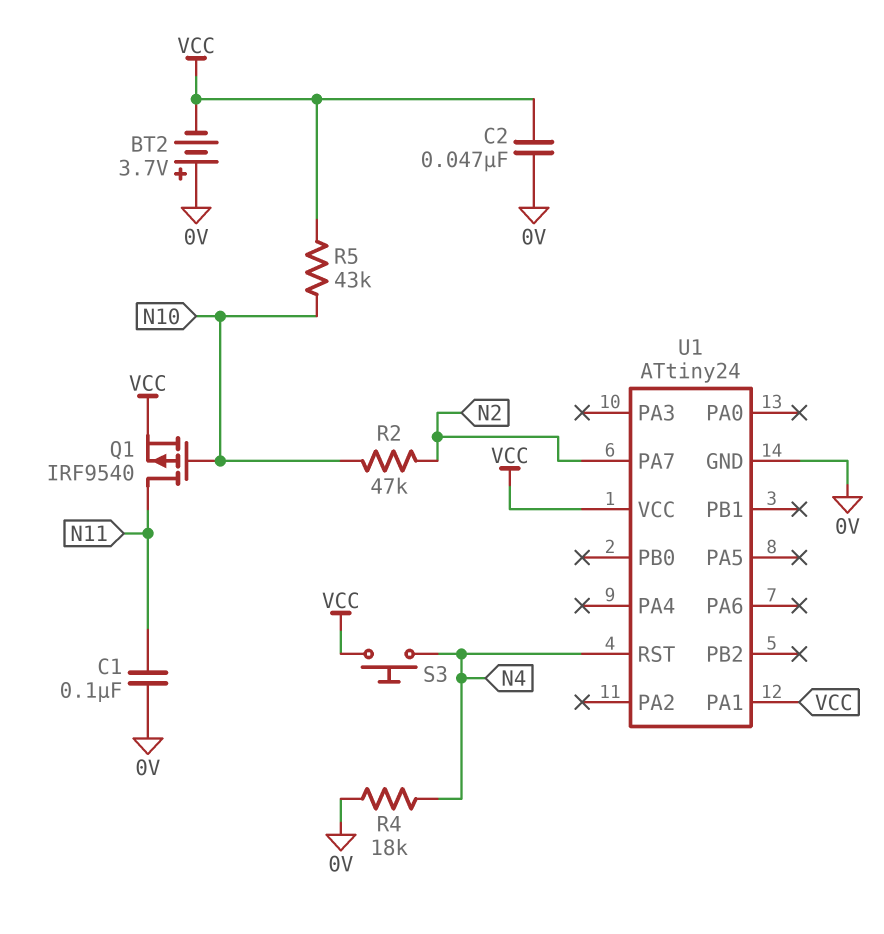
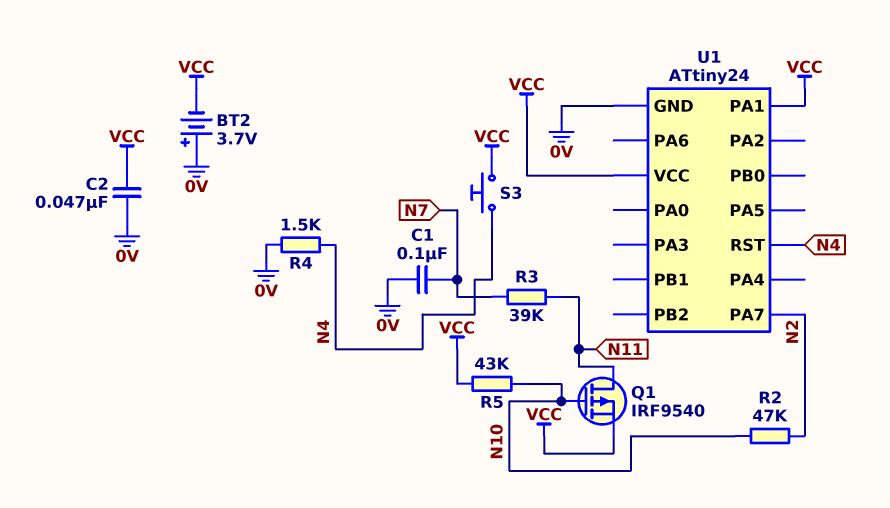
C1: 100nF (0V, N11) -> 100nF (0V, N7)
R3: none -> 39k (N7, N11)
R4: 18k (0V, N4) -> 1.5k (0V, N4)

